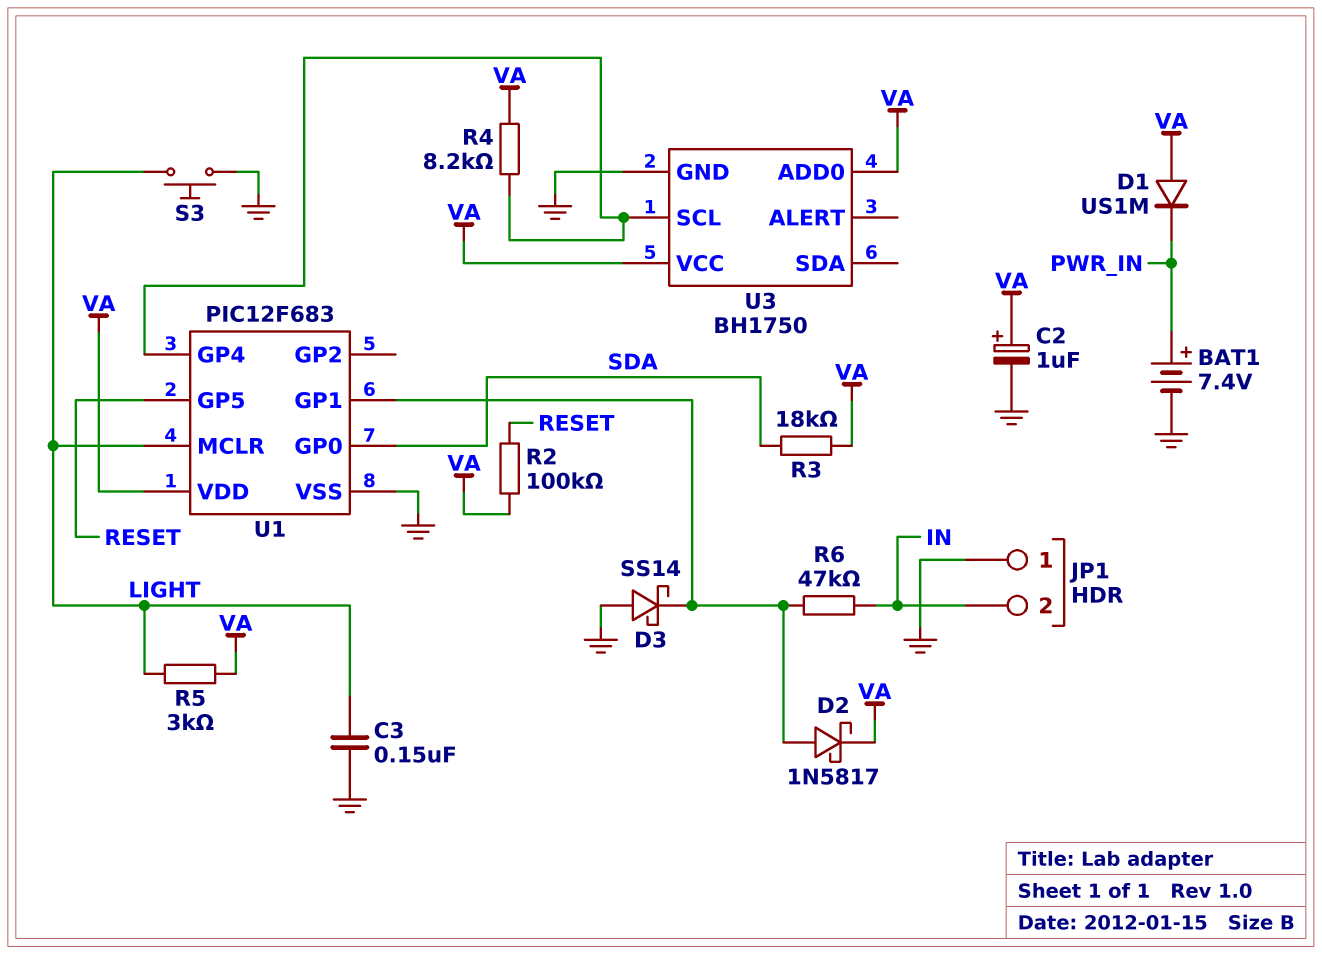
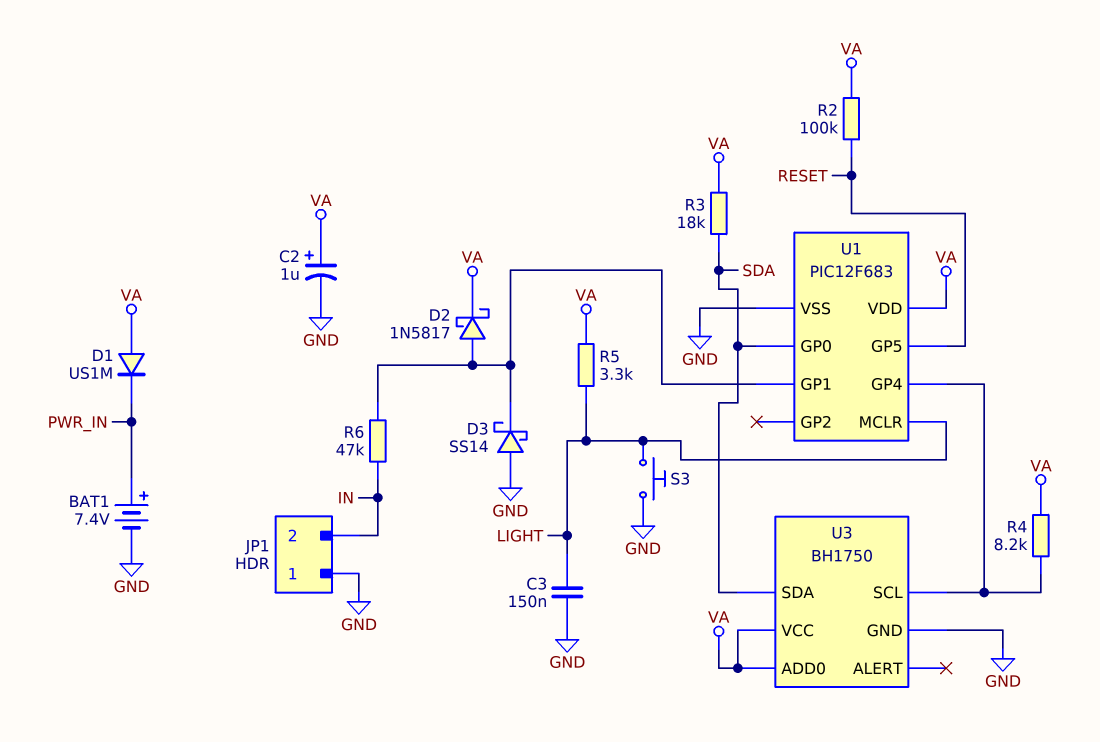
R5: 3k (LIGHT, VA) -> 3.3k (LIGHT, VA)
U3 pin SDA: none -> SDA

